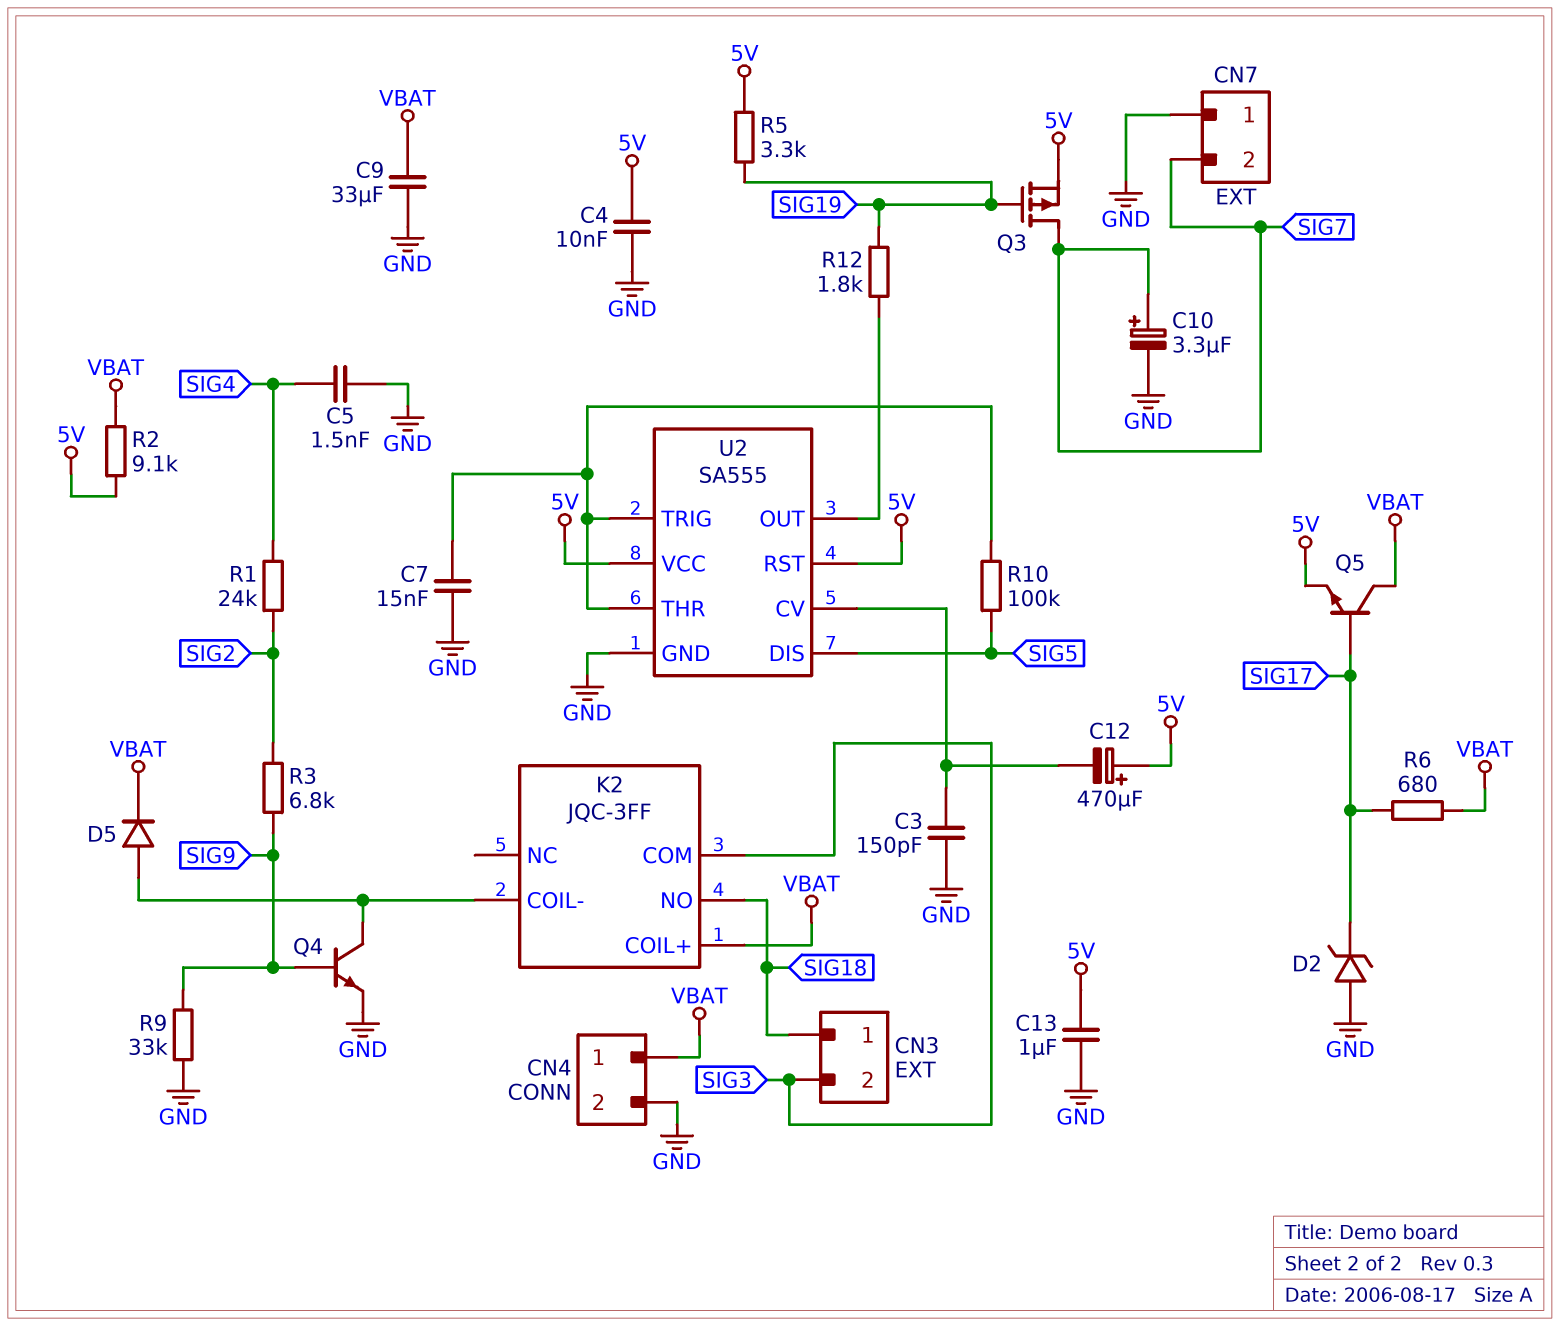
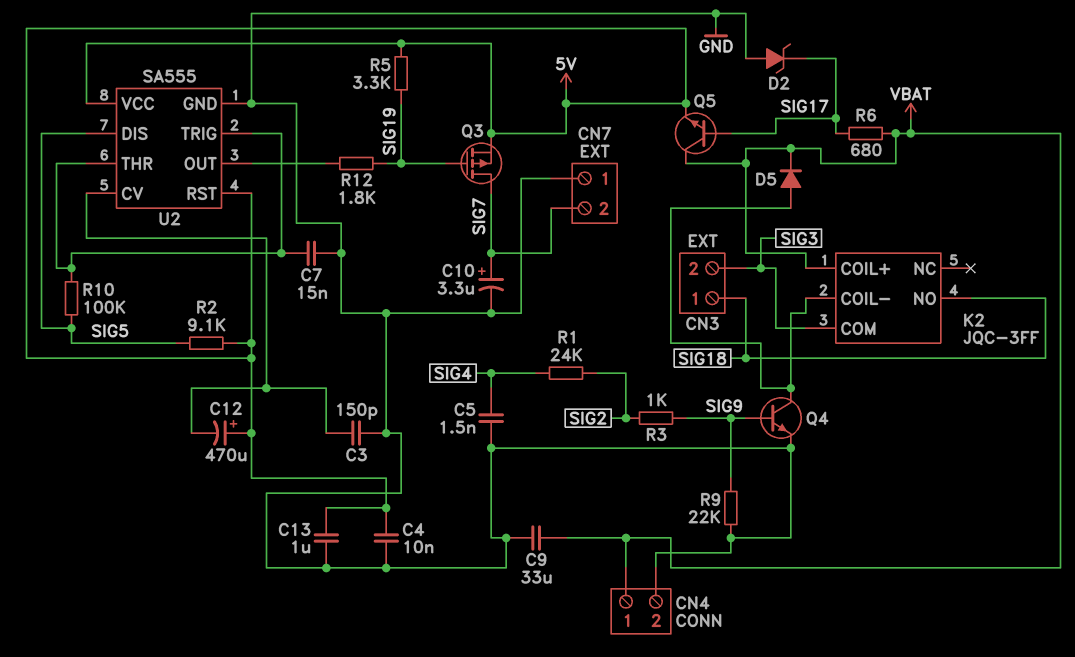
R2: 9.1k (5V, VBAT) -> 9.1k (5V, SIG5)
R3: 6.8k (SIG2, SIG9) -> 1k (SIG2, SIG9)
R9: 33k (GND, SIG9) -> 22k (GND, SIG9)

